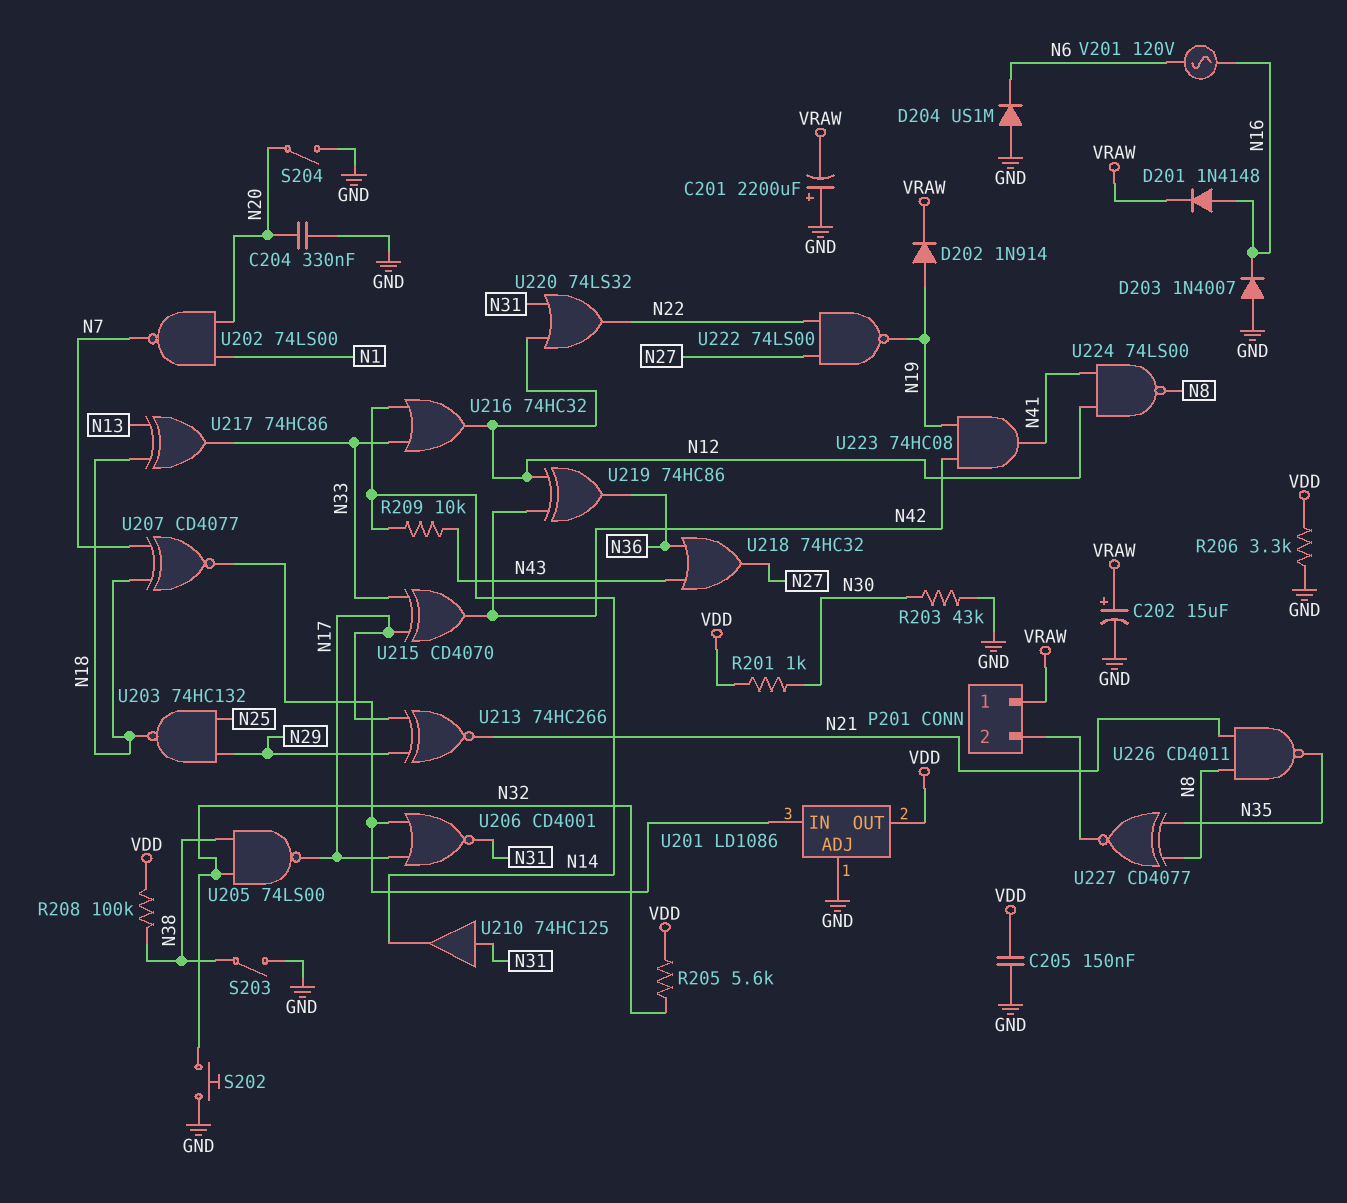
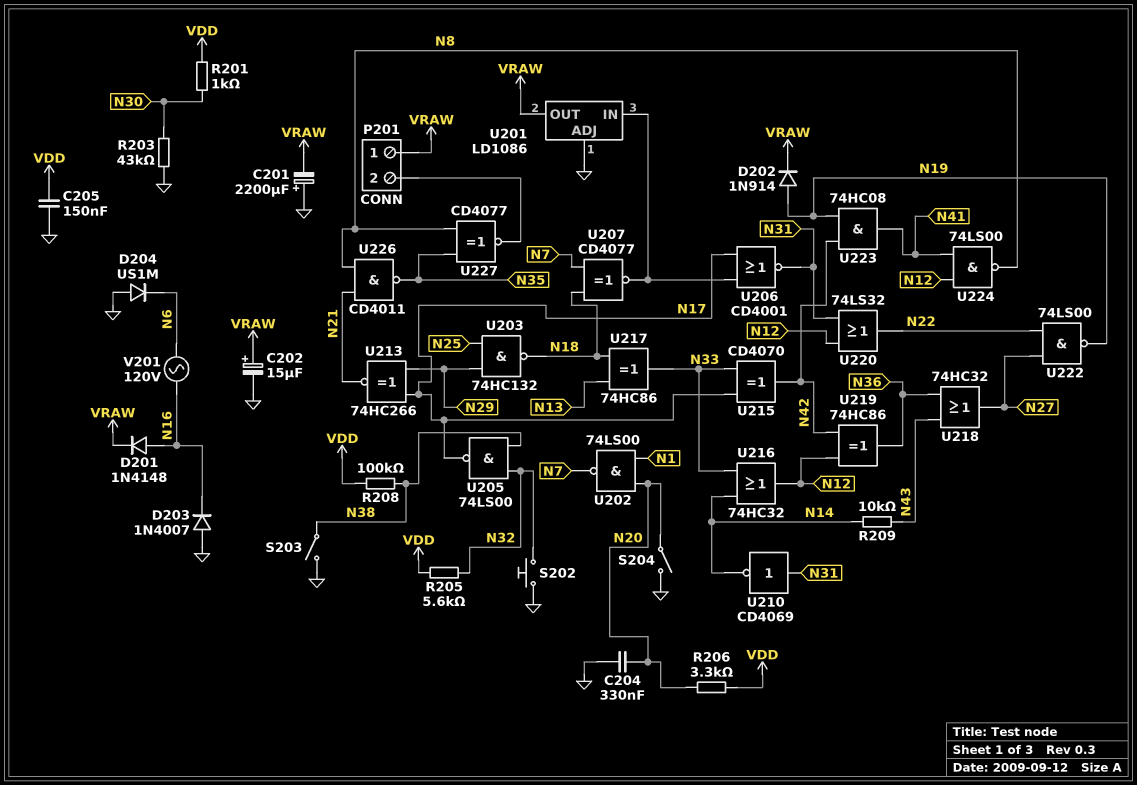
R206: 3.3k (GND, VDD) -> 3.3k (N20, VDD)
U201 pin OUT: VDD -> VRAW
U210: buffer 74HC125 (in N31, out N14) -> NOT CD4069 (in N31, out N14)

